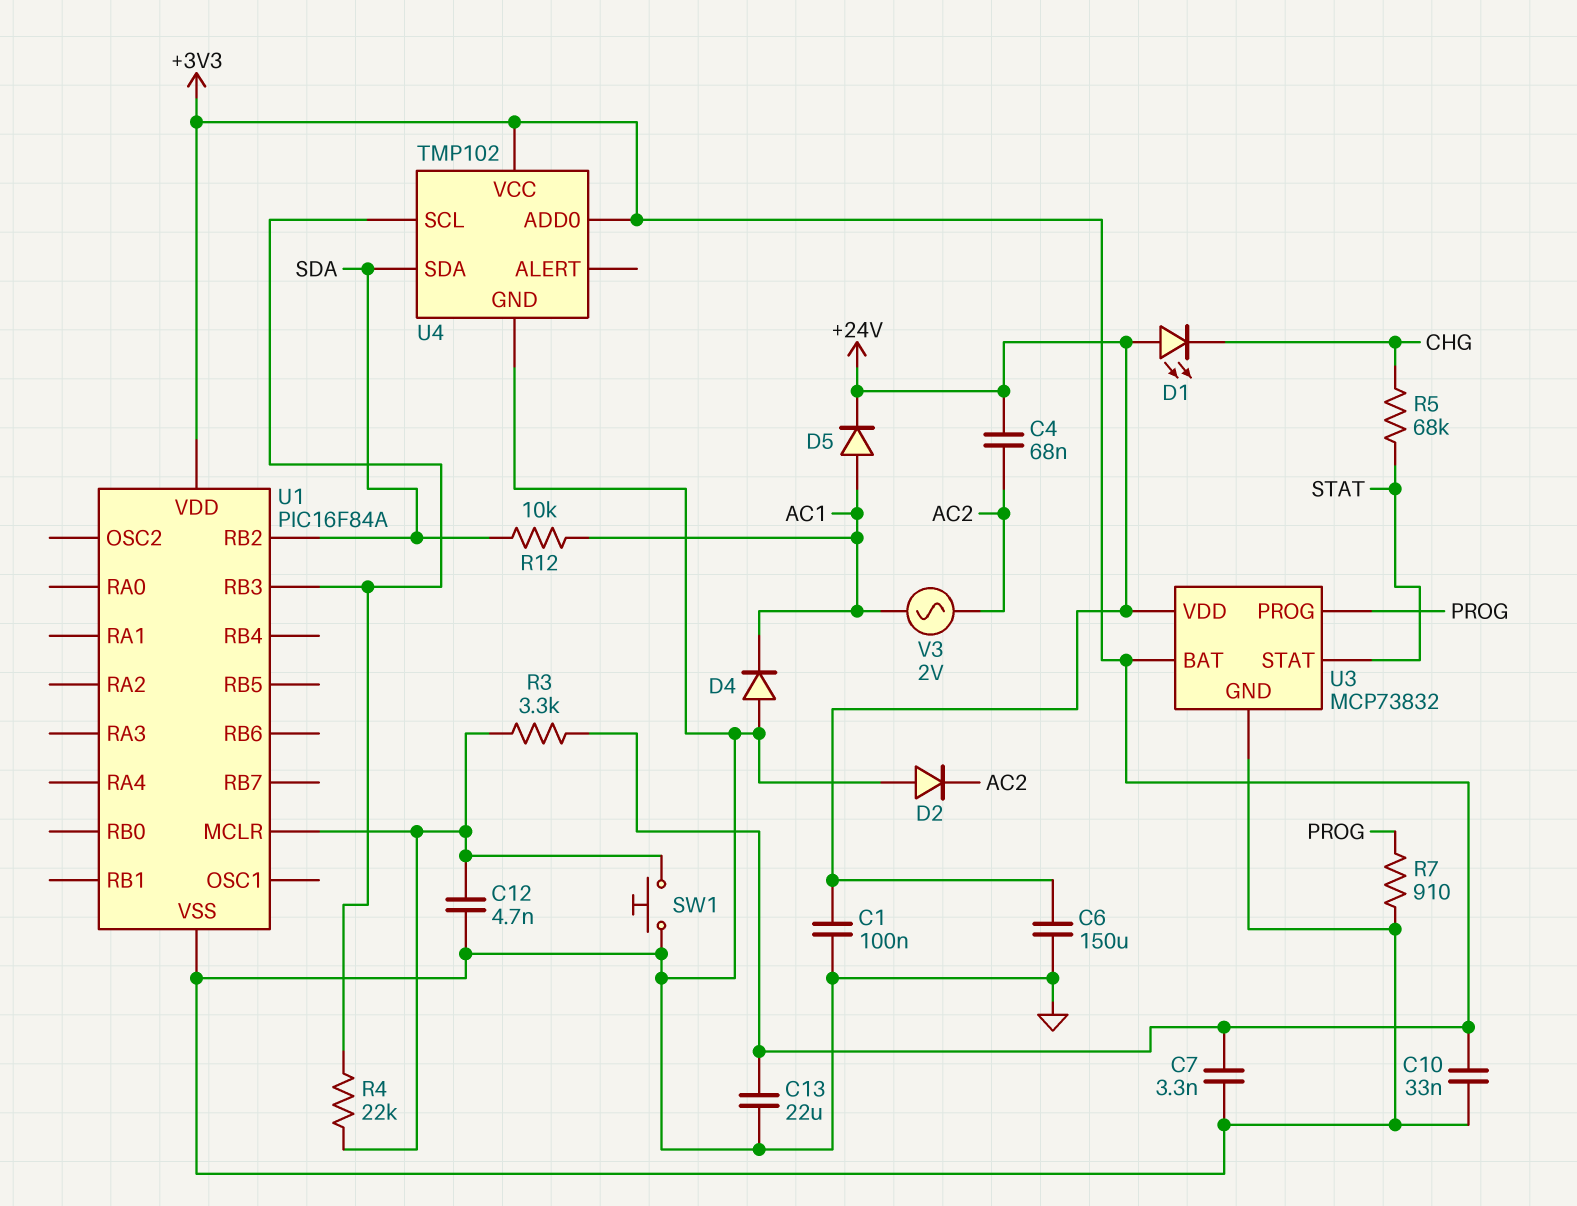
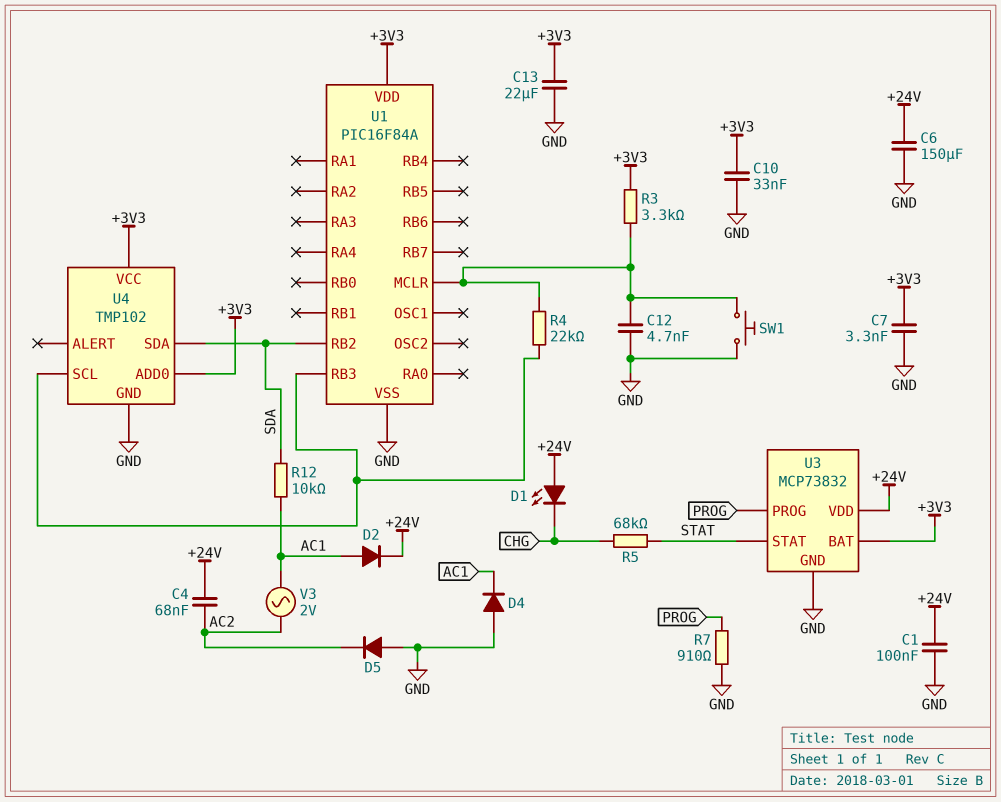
D2: diode (A GND, K AC2) -> diode (A AC1, K +24V)
D5: diode (A AC1, K +24V) -> diode (A GND, K AC2)

